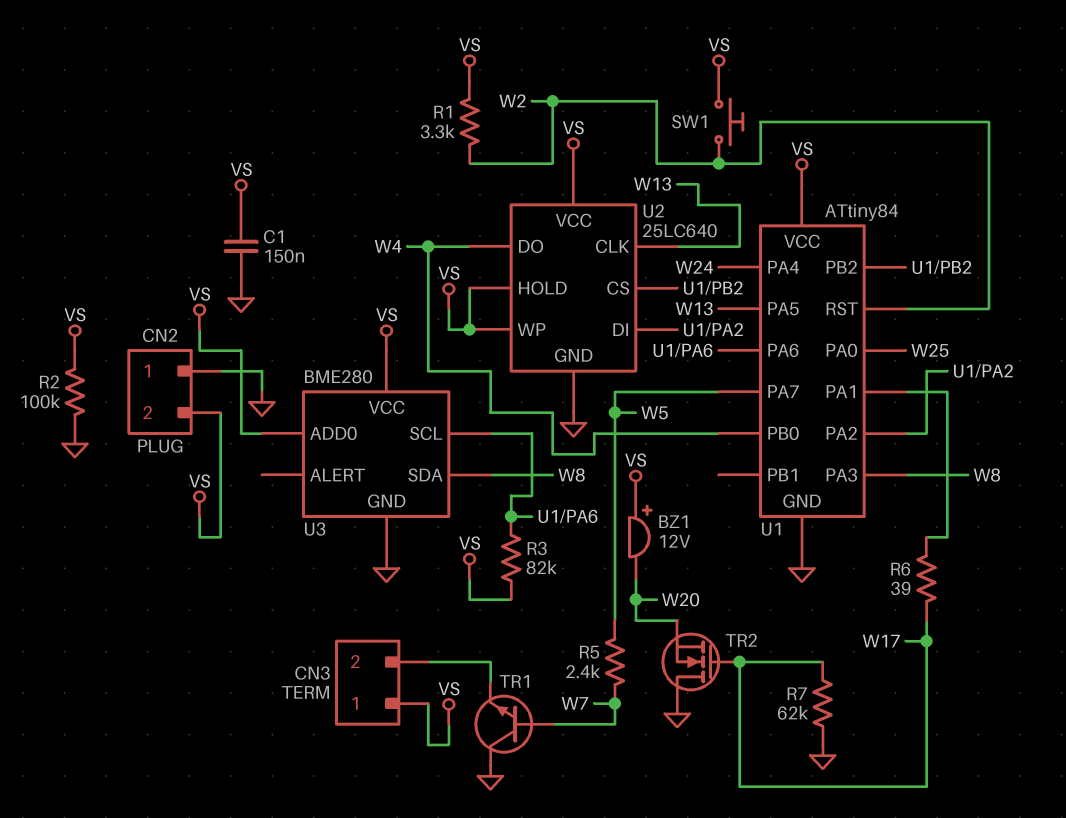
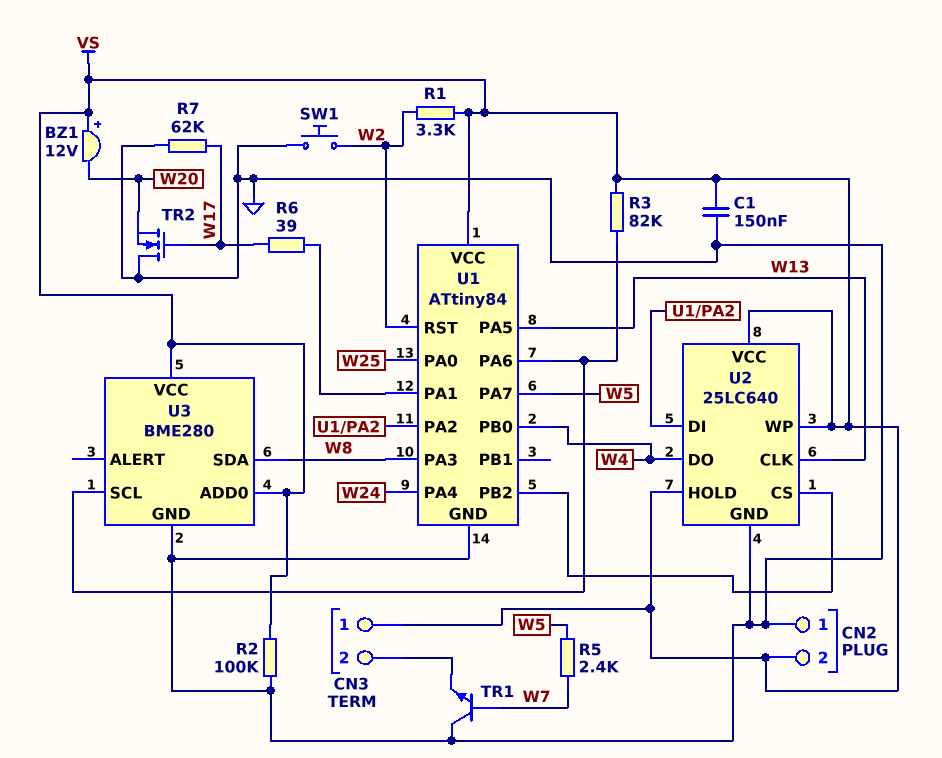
SW1: button (VS, W2) -> button (GND, W2)

